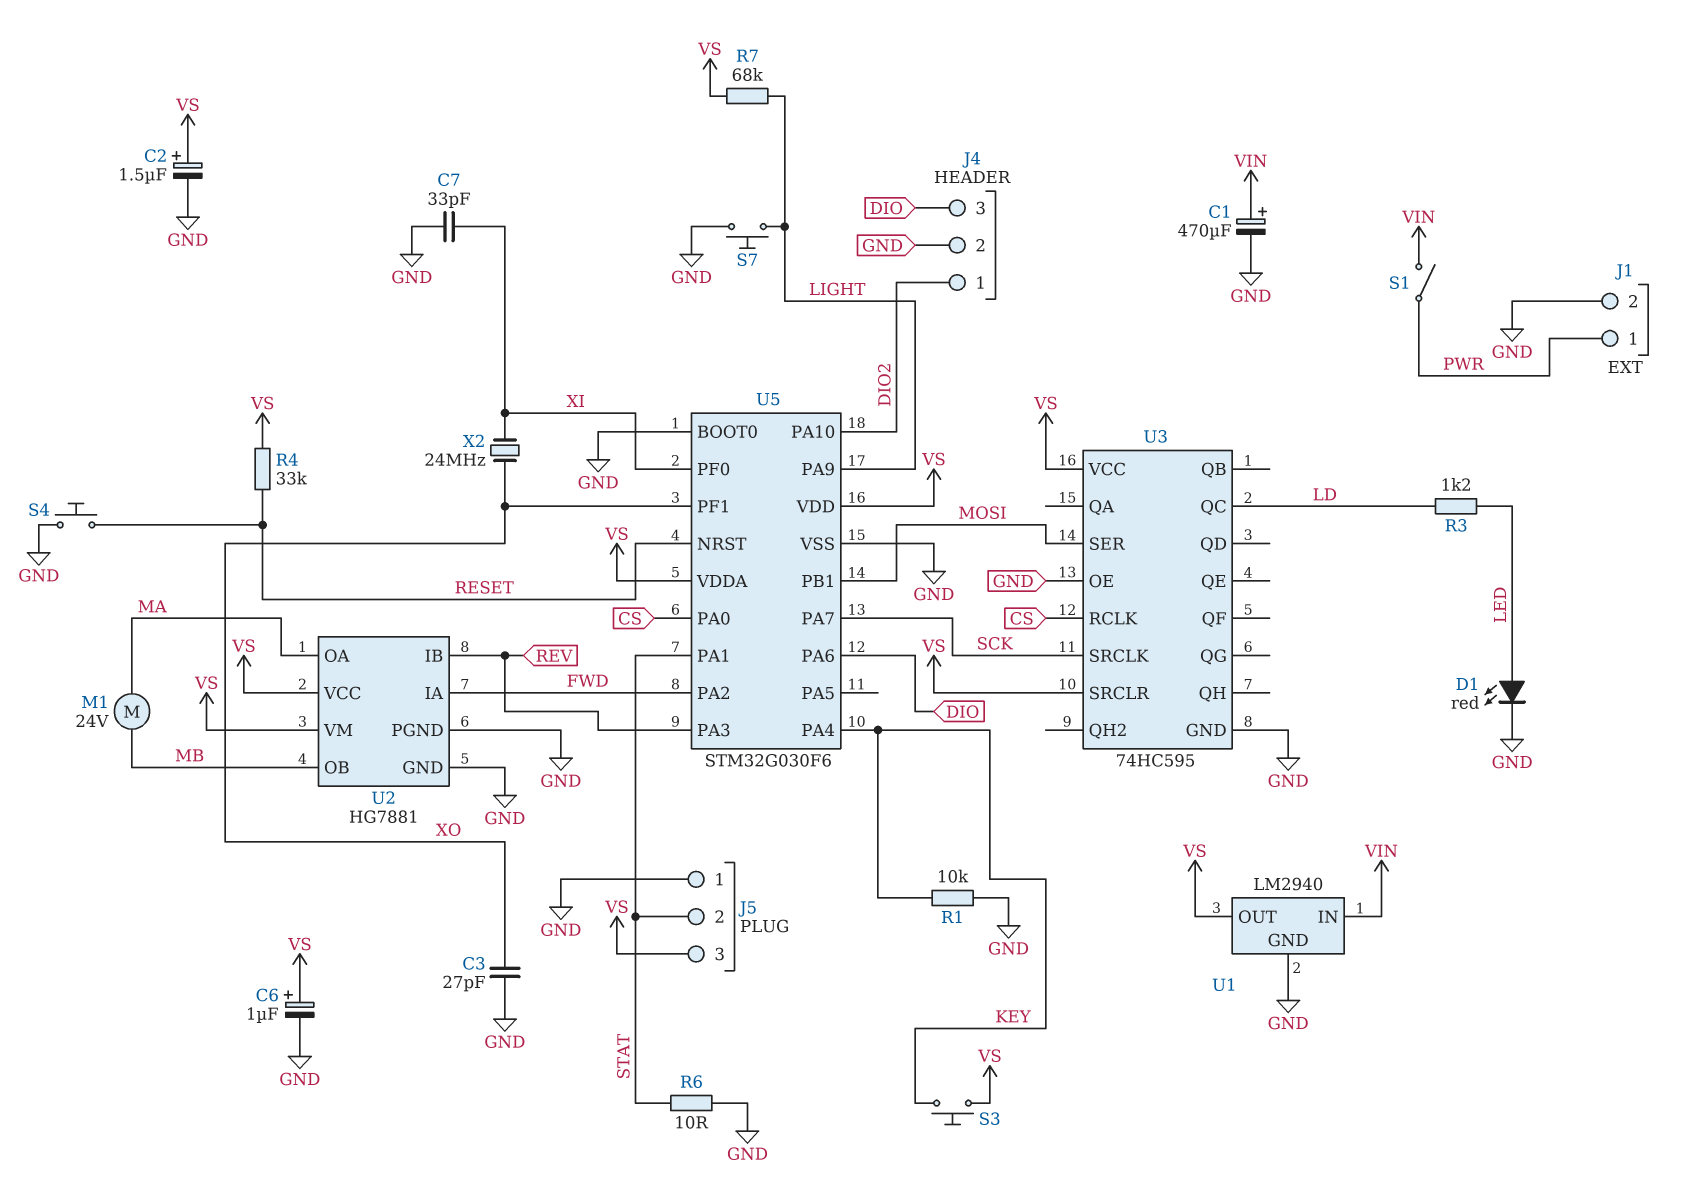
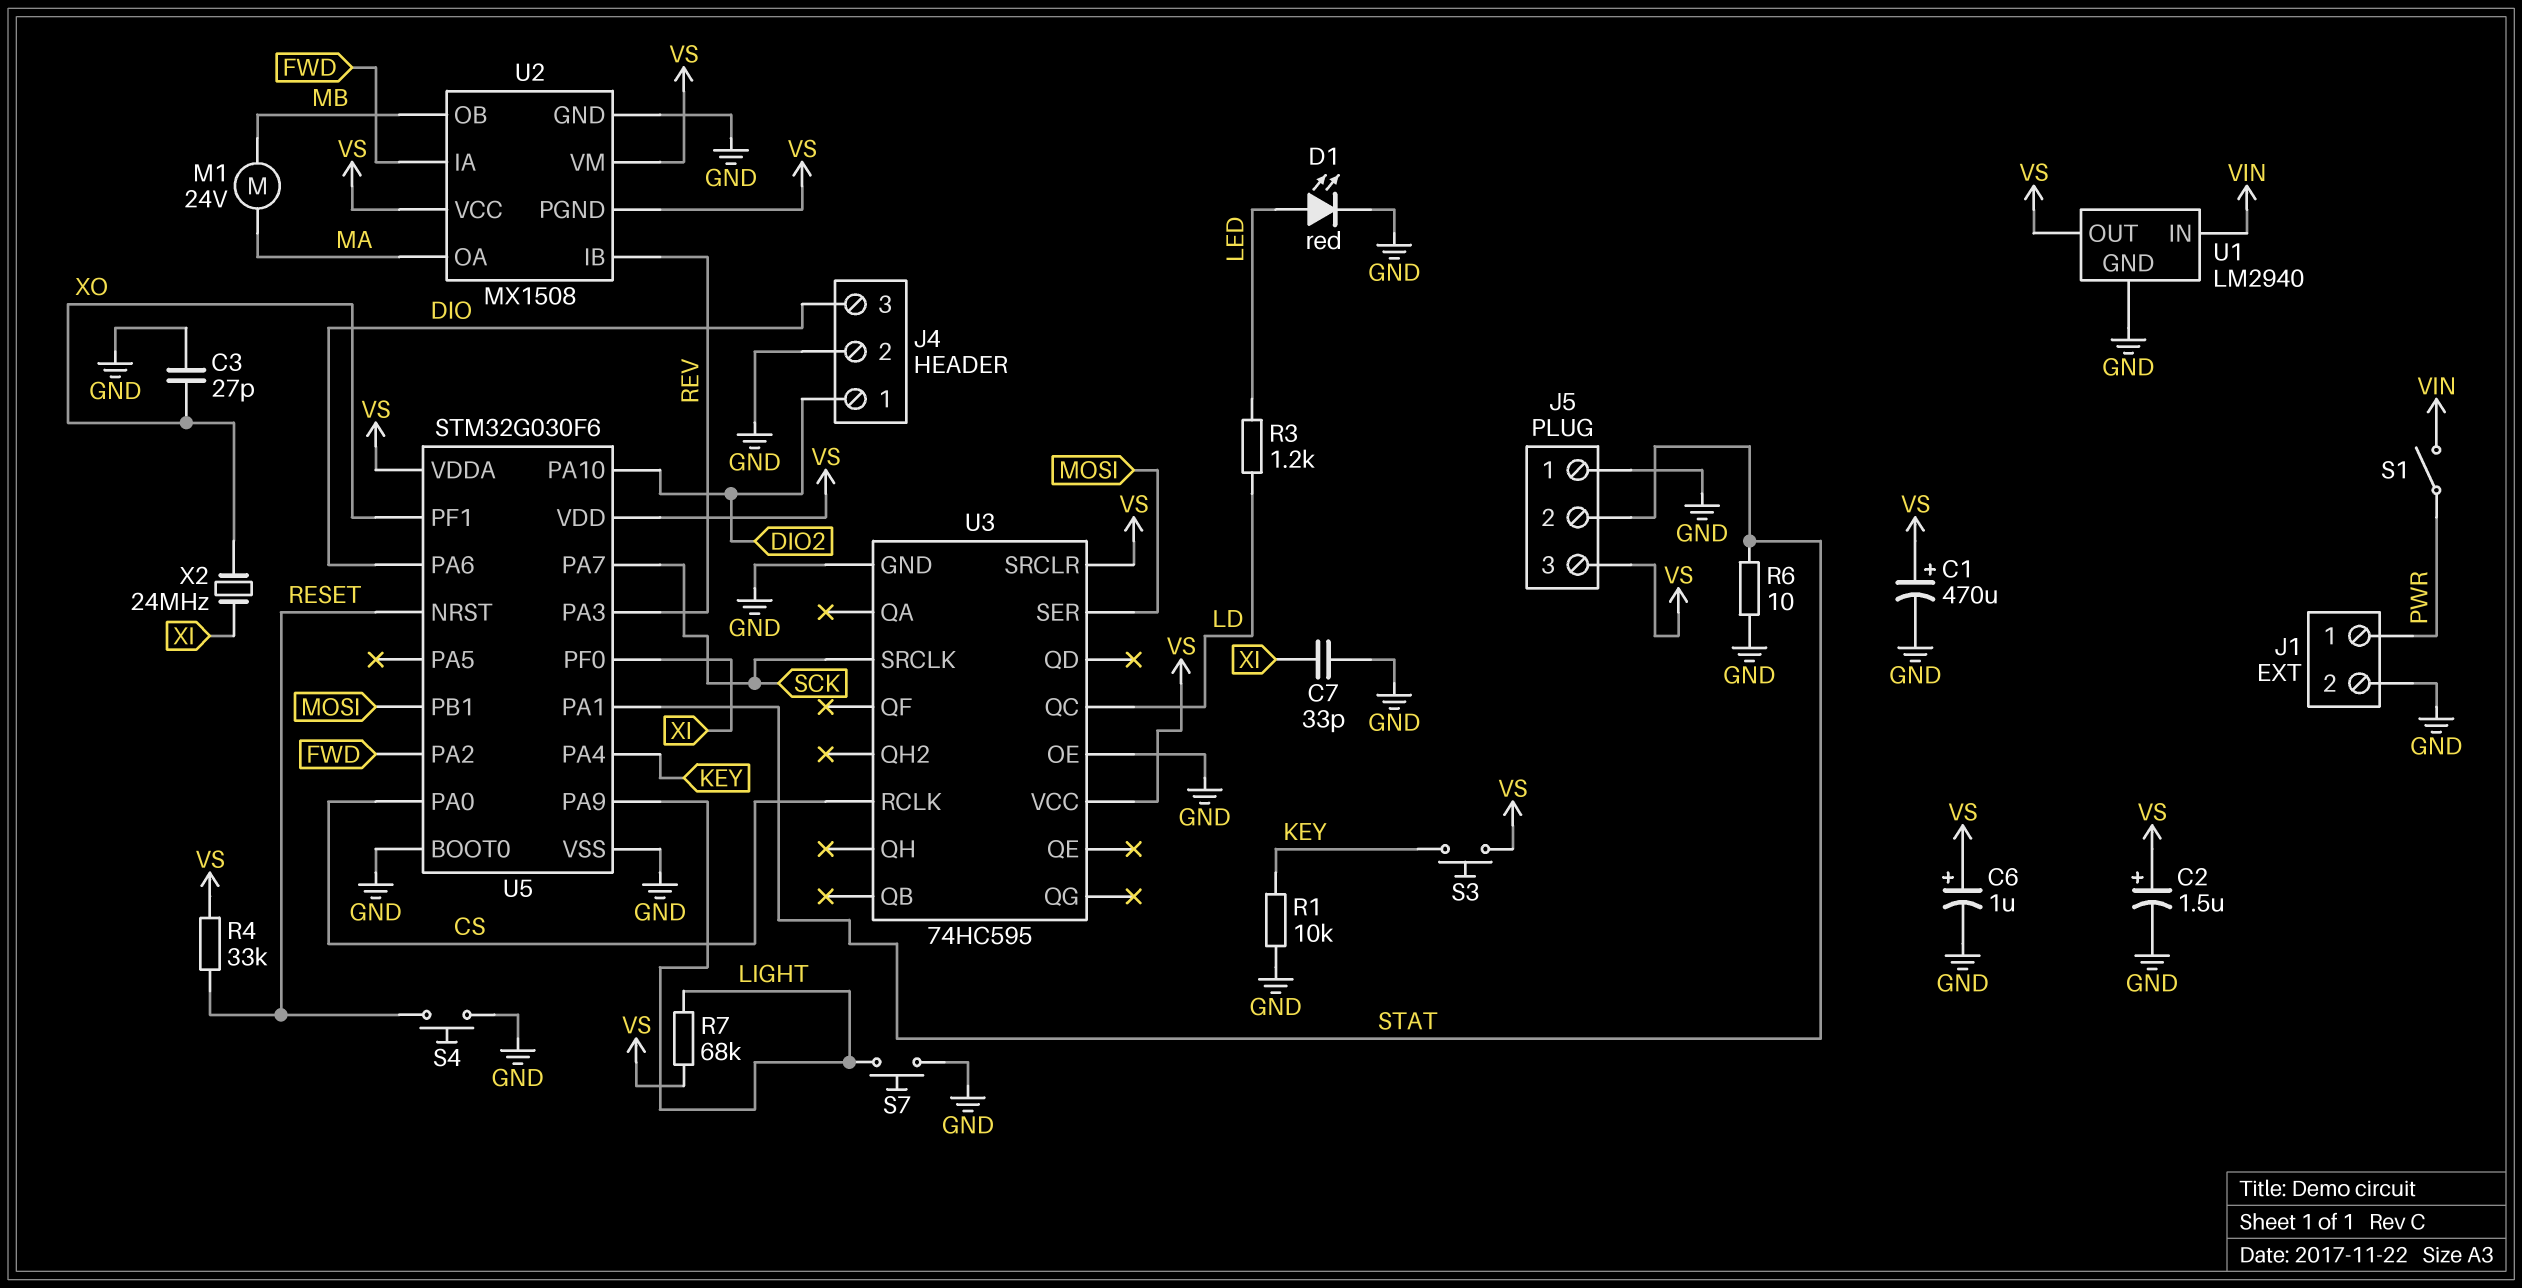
C1: 470uF (plus VIN, minus GND) -> 470uF (plus VS, minus GND)
U2: HG7881 -> MX1508
U2 pin PGND: GND -> VS

